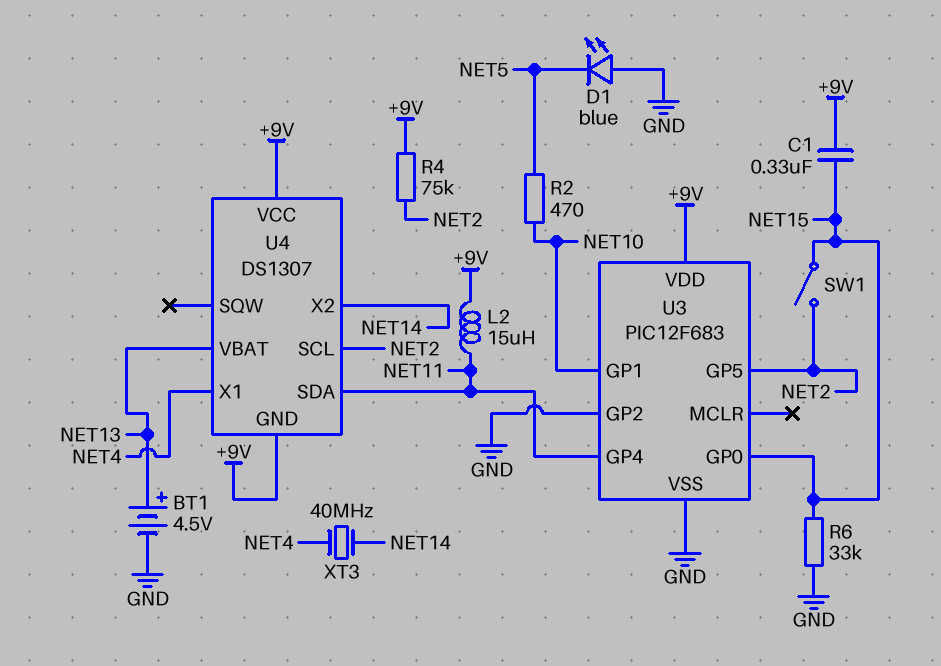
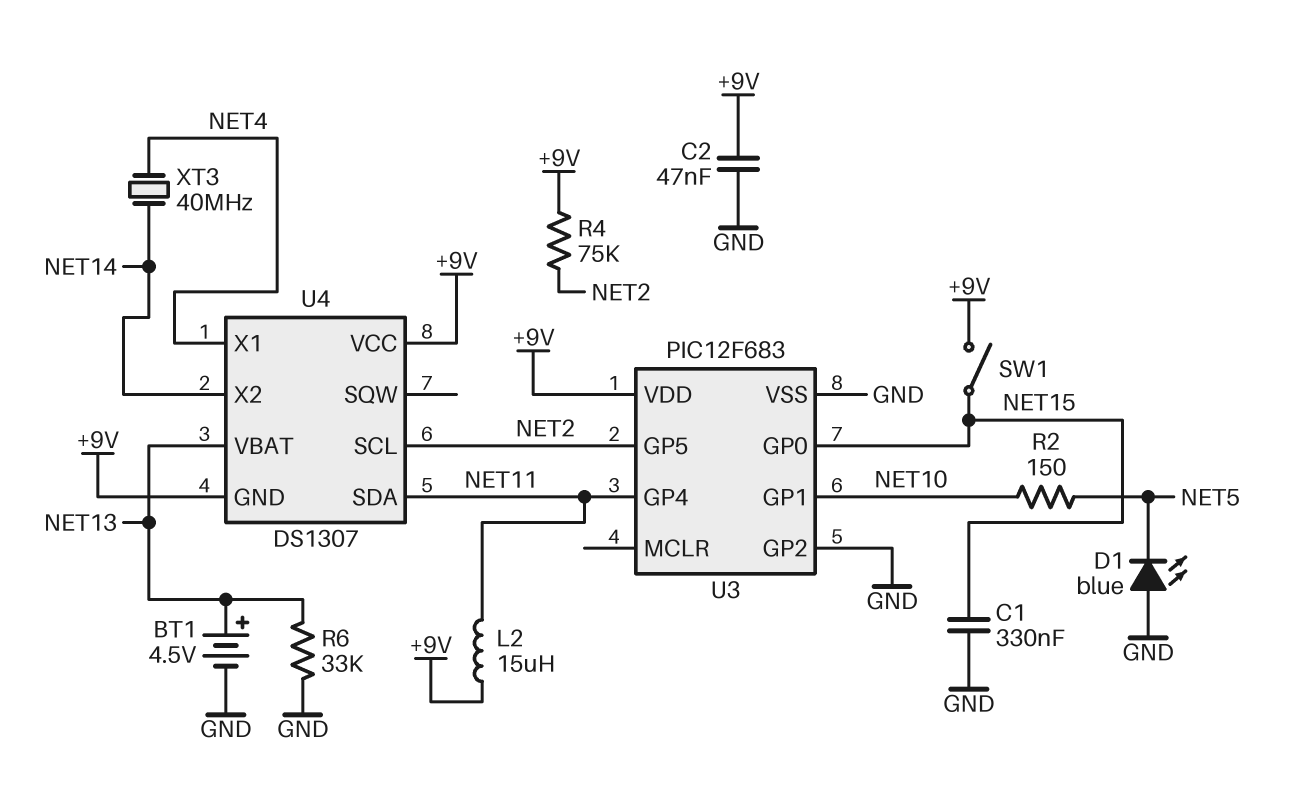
C1: 330nF (+9V, NET15) -> 330nF (GND, NET15)
C2: none -> 47nF (+9V, GND)
R2: 470 (NET5, NET10) -> 150 (NET5, NET10)
R6: 33k (GND, NET15) -> 33k (GND, NET13)
SW1: switch (NET2, NET15) -> switch (+9V, NET15)

